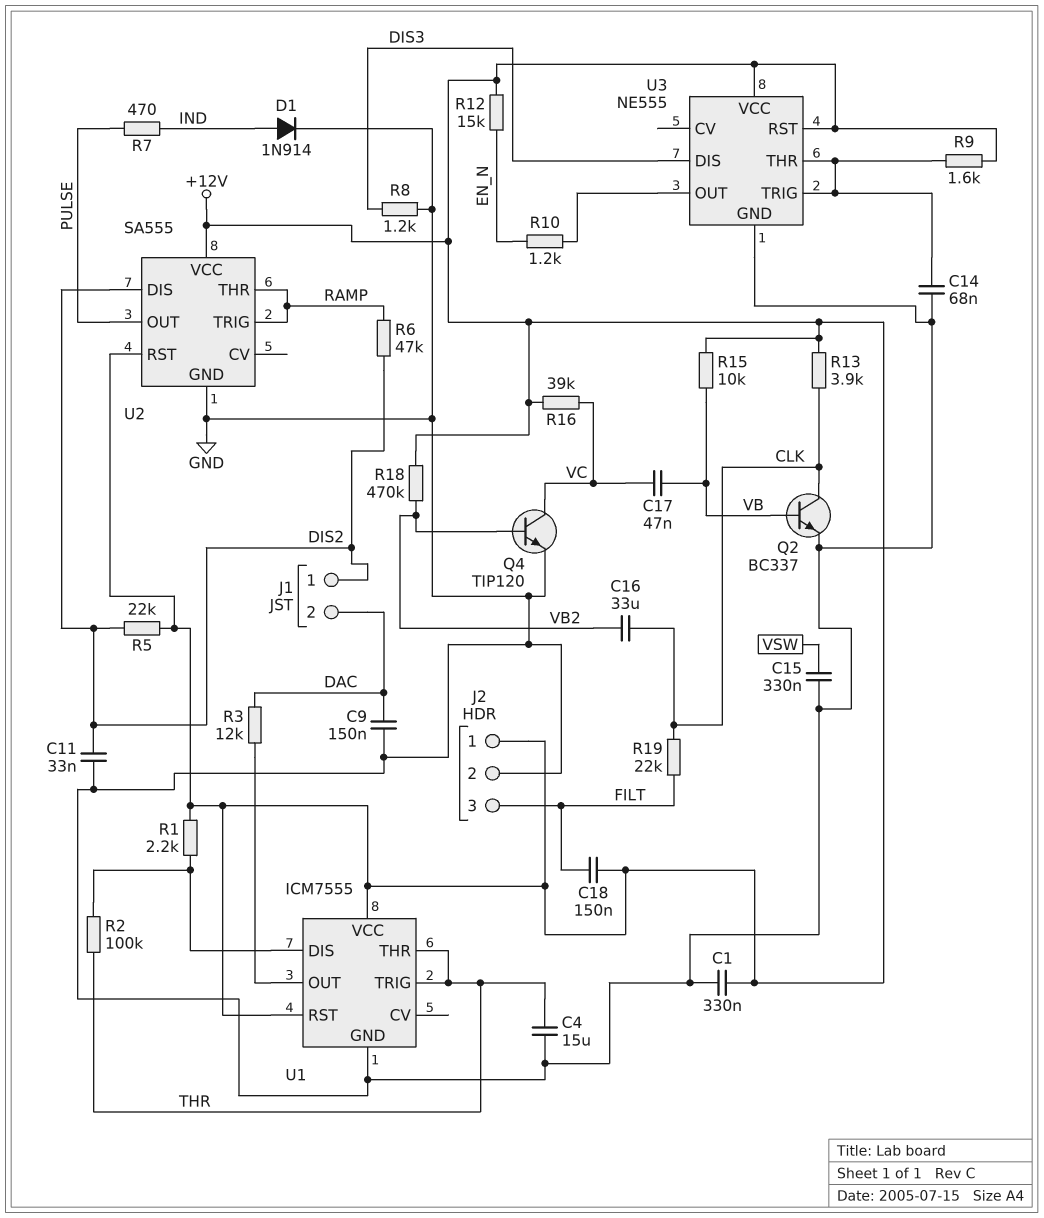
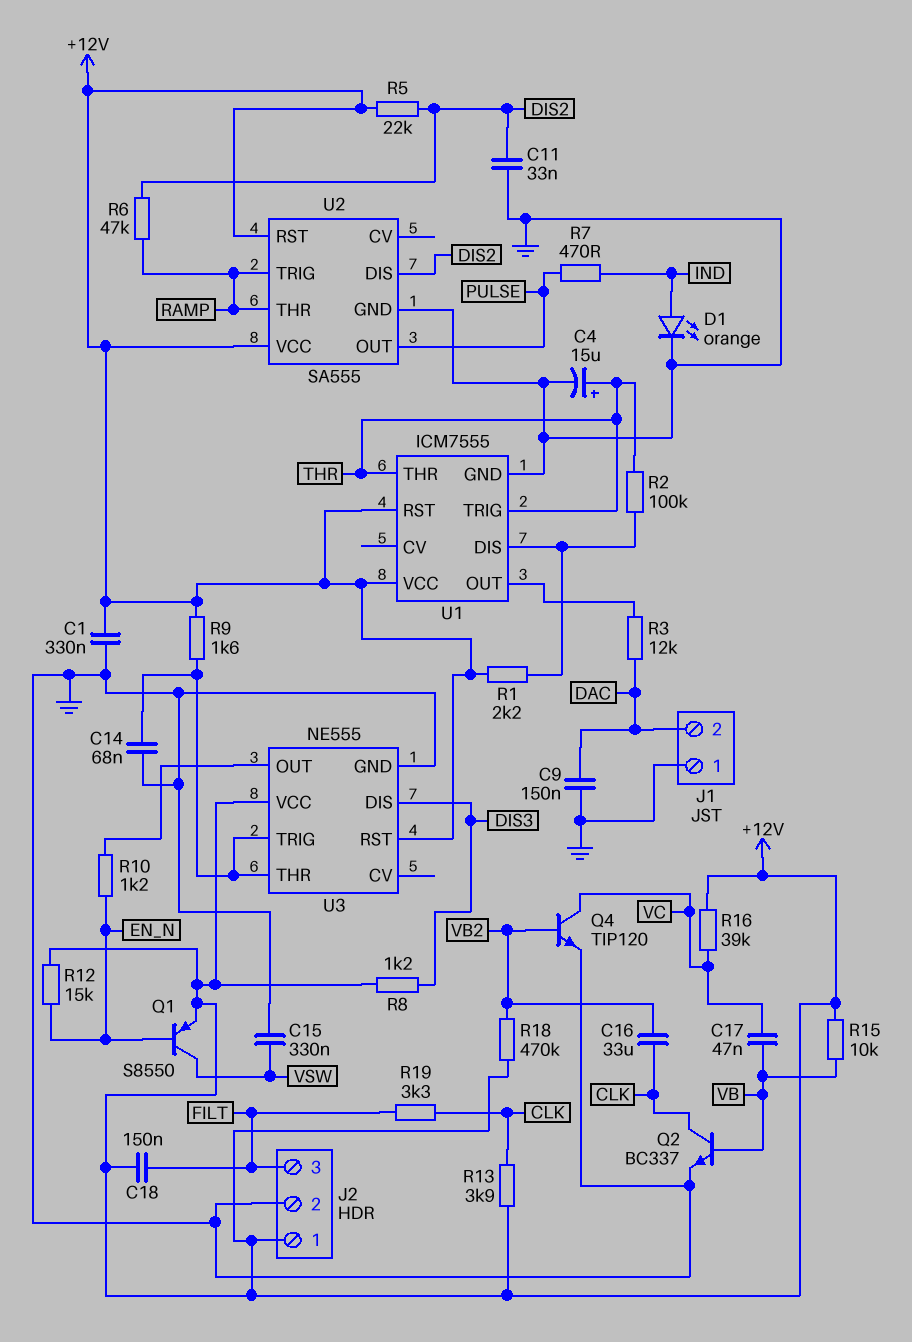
C4: 15uF (GND, THR) -> 15uF (plus THR, minus GND)
D1: diode 1N914 (A IND, K GND) -> LED orange (A IND, K GND)
J1 pin 1: DIS2 -> GND
Q1: none -> PNP S8550 (B EN_N, C VSW, E +12V)
R8: 1.2k (DIS3, GND) -> 1.2k (+12V, DIS3)
R19: 22k (CLK, FILT) -> 3.3k (CLK, FILT)

